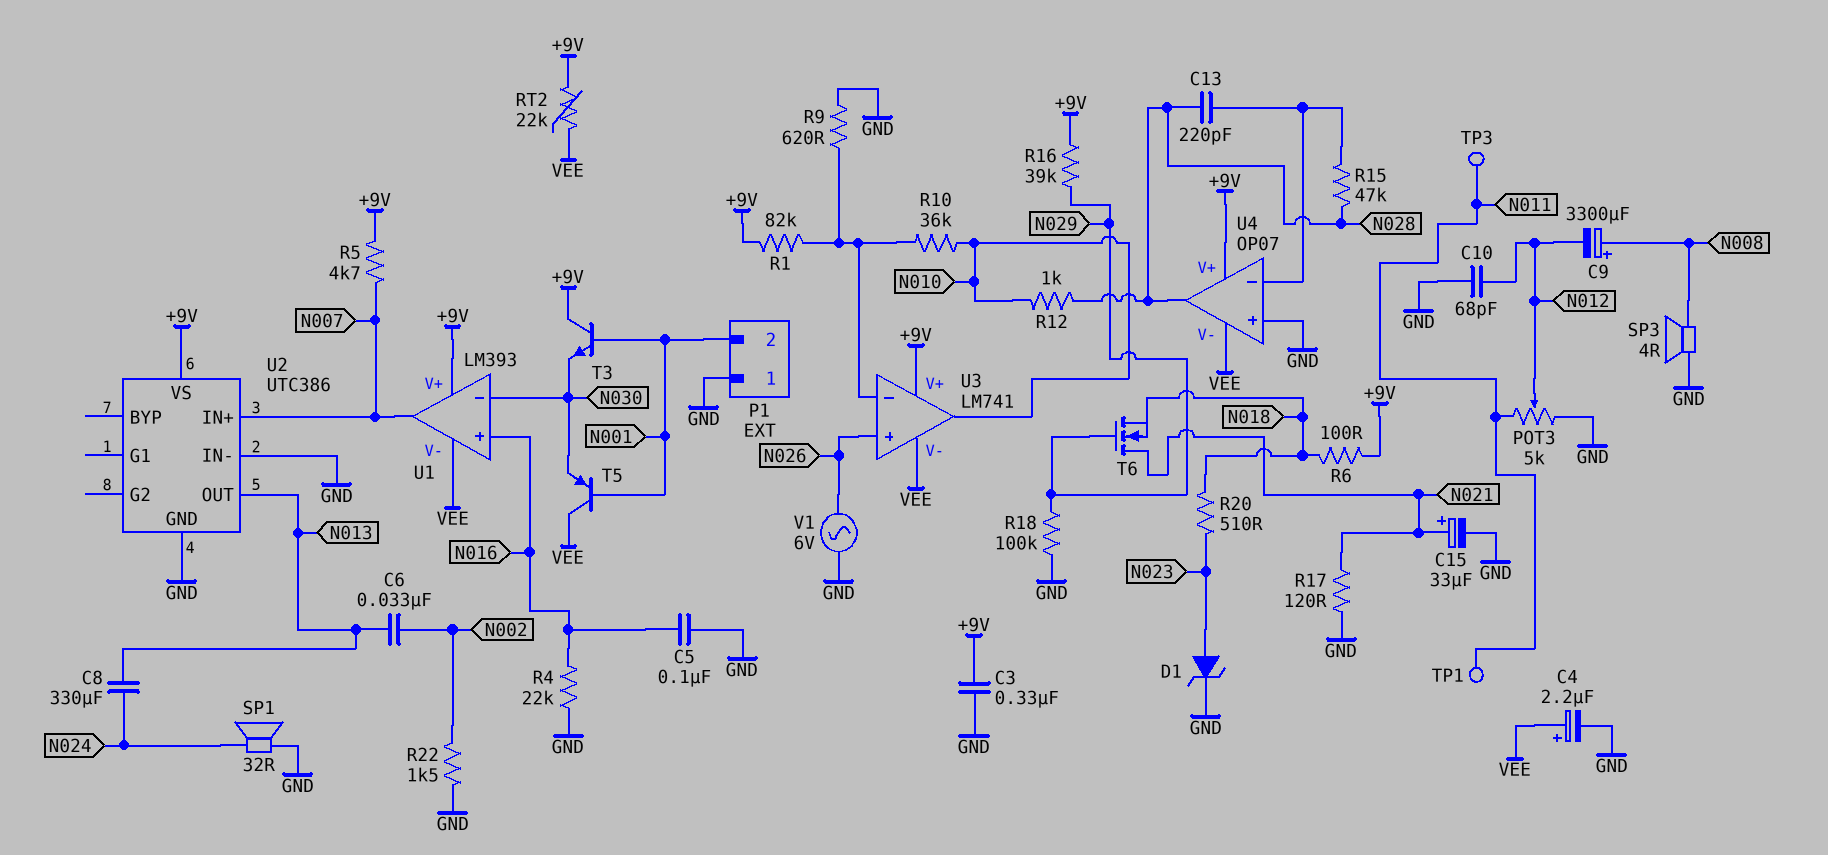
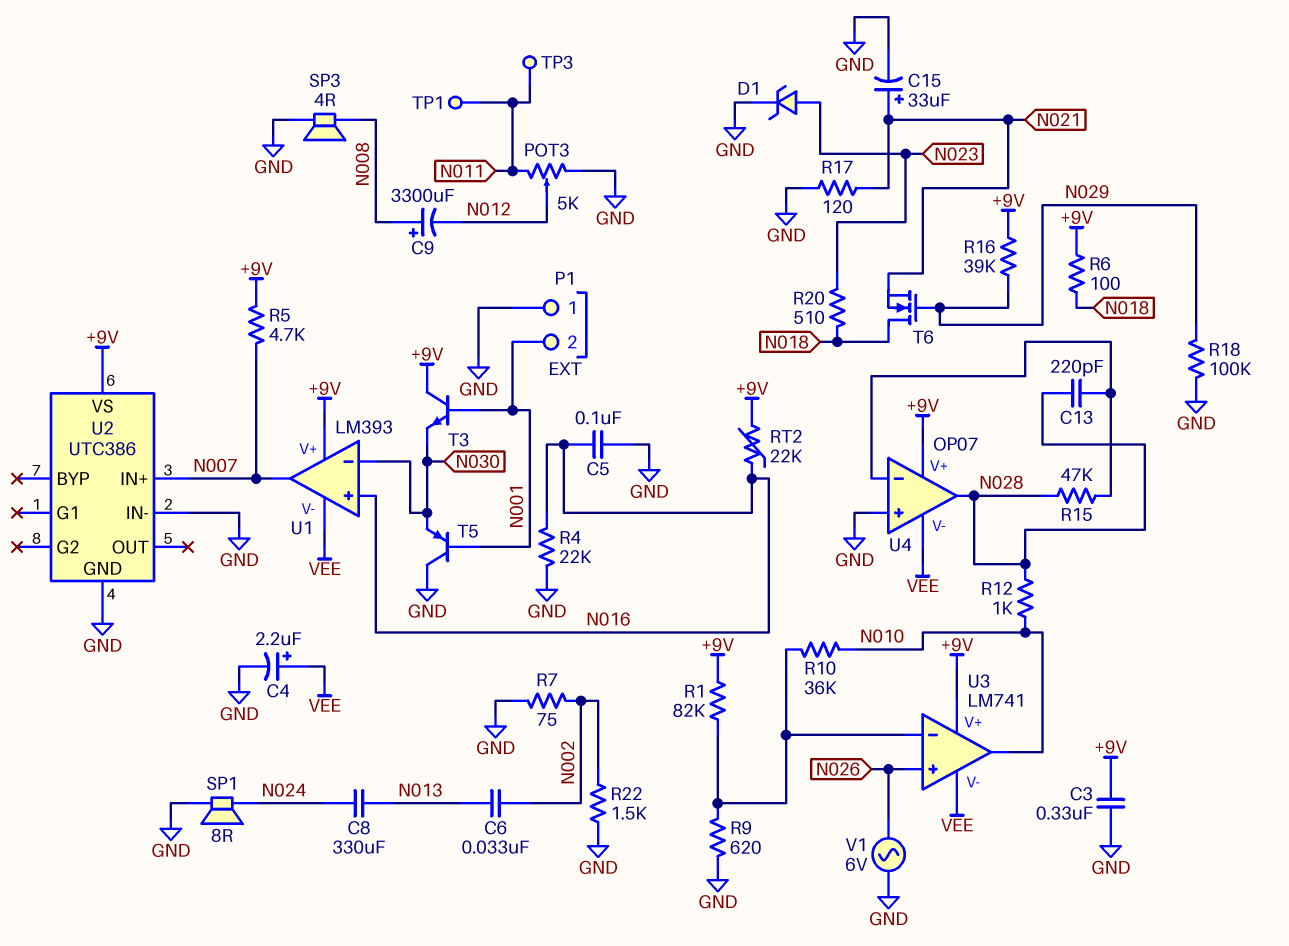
C10: 68pF (GND, N012) -> none
R7: none -> 75 (GND, N002)
RT2: 22k (+9V, VEE) -> 22k (+9V, N016)
SP1: speaker 32R (GND, N024) -> speaker 8R (GND, N024)
T5: PNP (B N001, C VEE, E N030) -> PNP (B N001, C GND, E N030)
T6: NMOS (G N029, D N021, S N018) -> NMOS (G N029, D N018, S N021)
U2 pin OUT: N013 -> none

